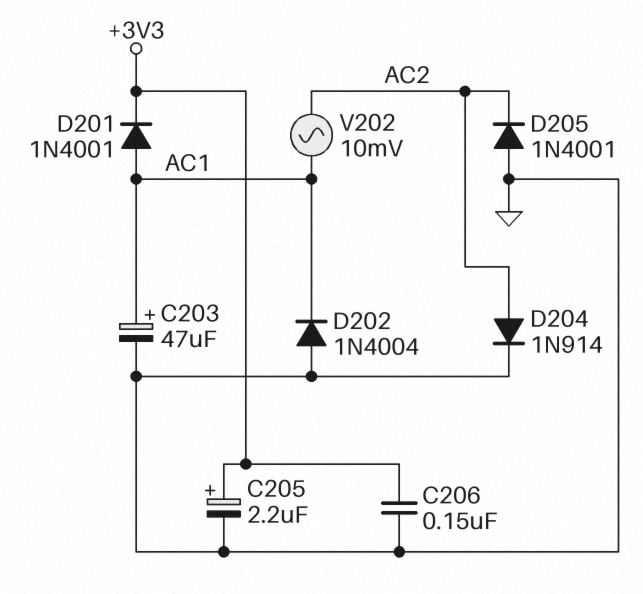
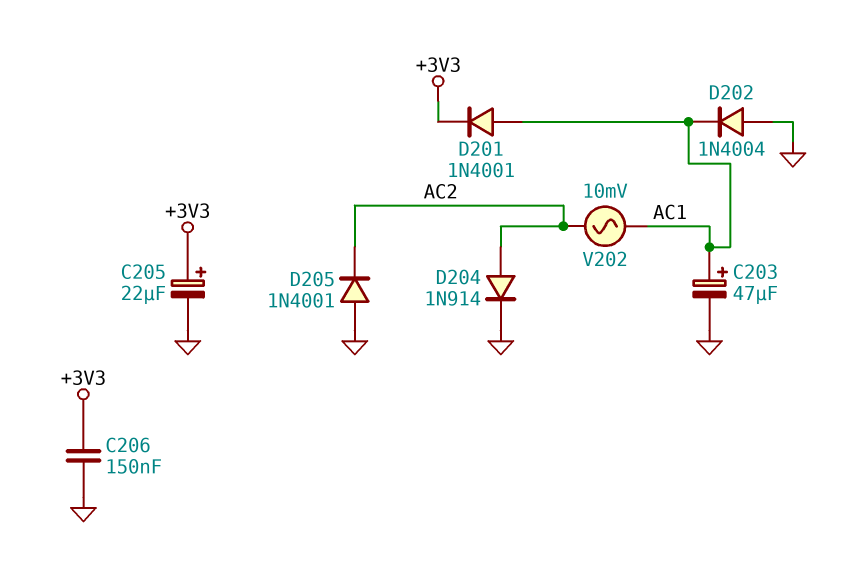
C205: 2.2uF (plus +3V3, minus GND) -> 22uF (plus +3V3, minus GND)

